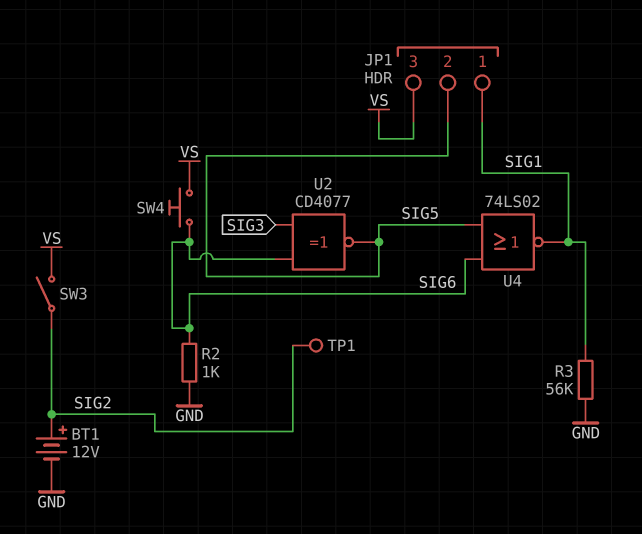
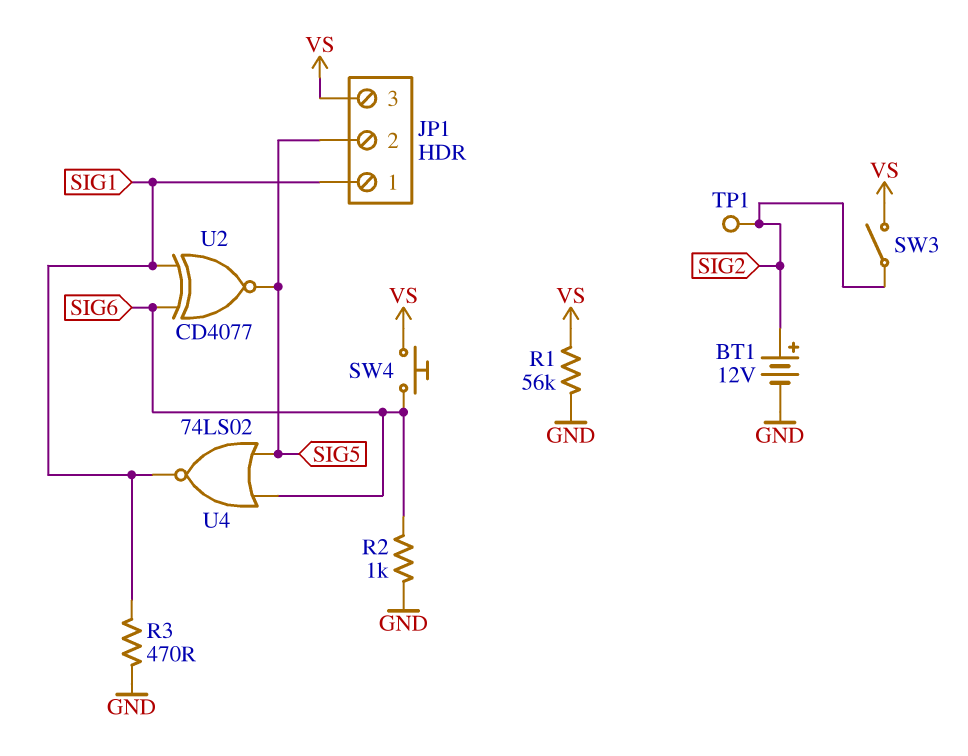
R1: none -> 56k (GND, VS)
R3: 56k (GND, SIG1) -> 470 (GND, SIG1)
U2: XNOR CD4077 (in SIG3, in SIG6, out SIG5) -> XNOR CD4077 (in SIG1, in SIG6, out SIG5)

